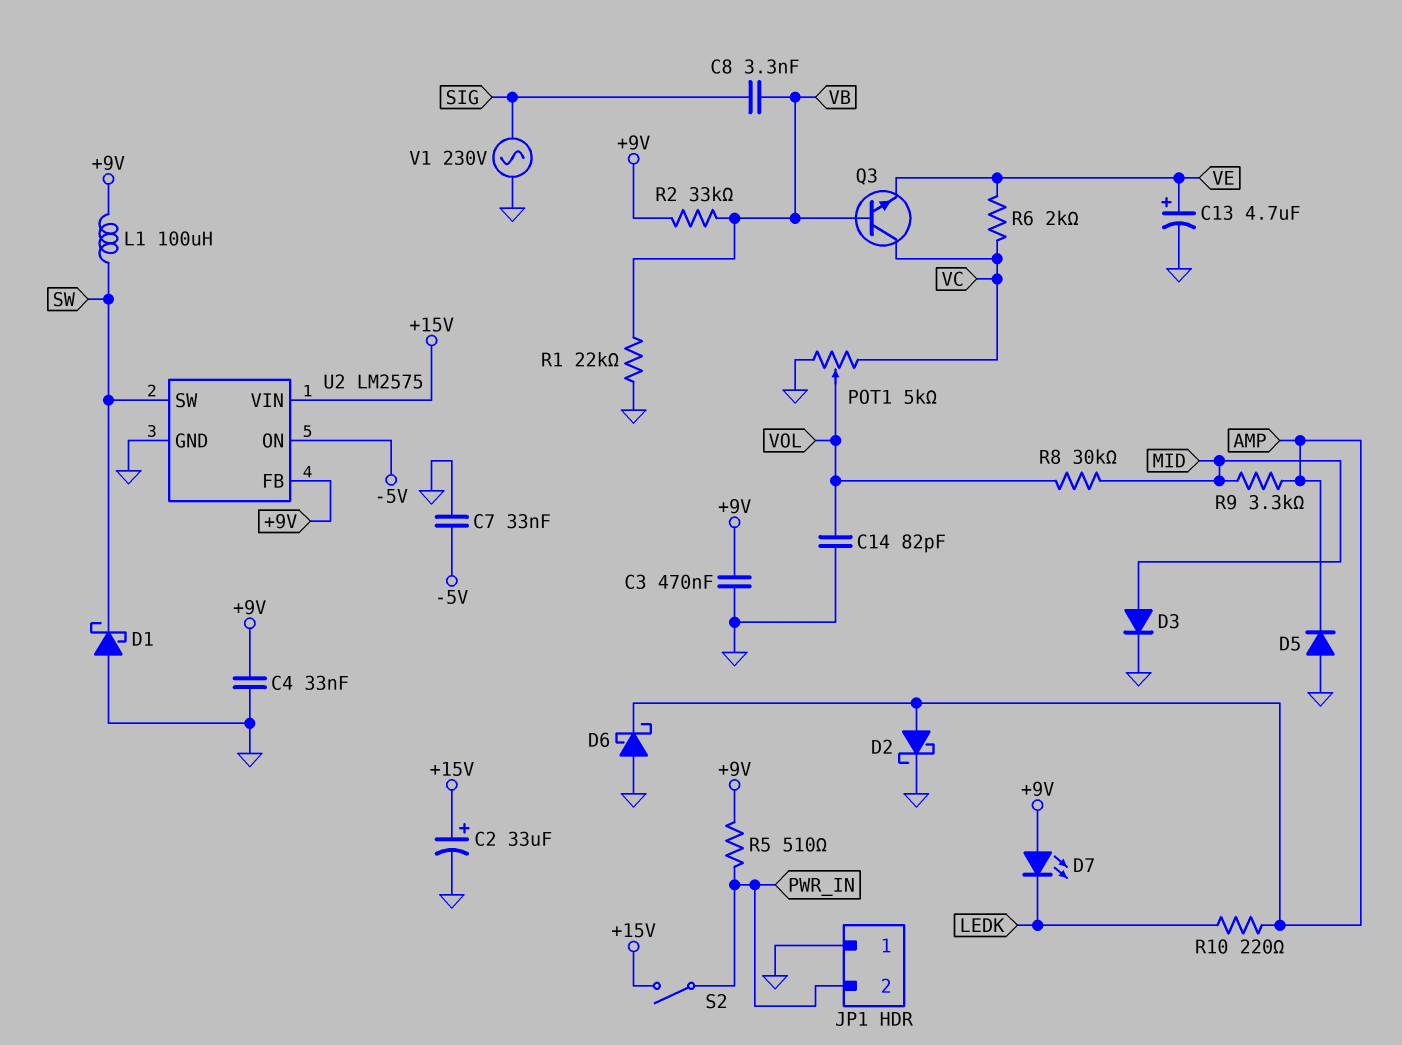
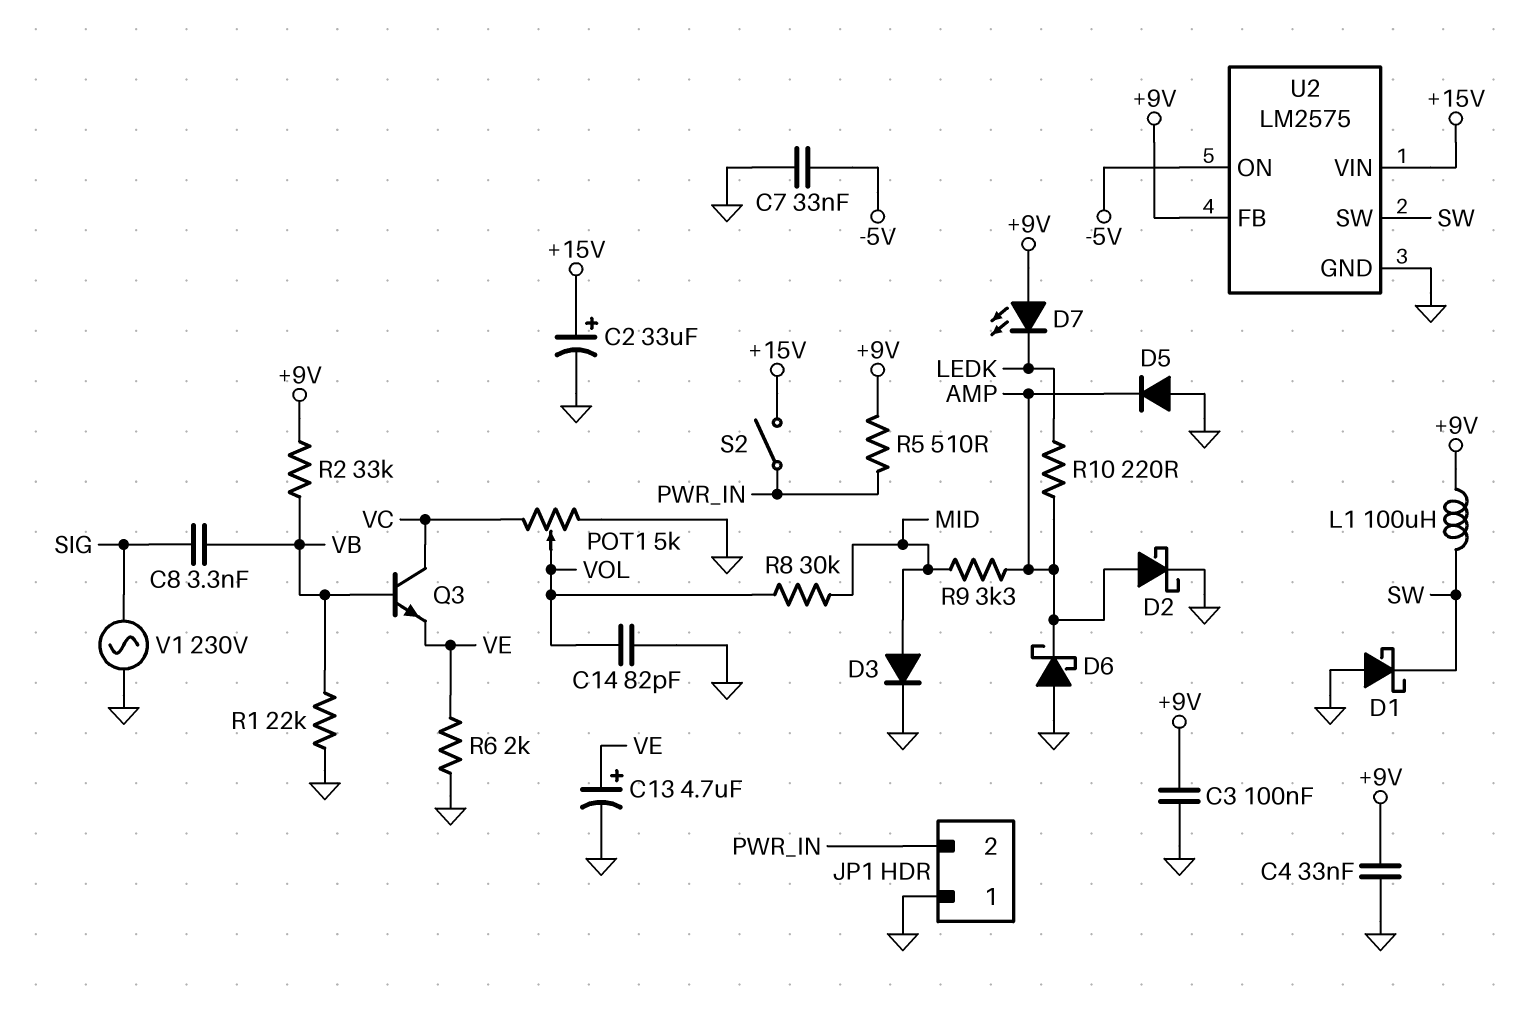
C3: 470nF (+9V, GND) -> 100nF (+9V, GND)
R6: 2k (VC, VE) -> 2k (GND, VE)

